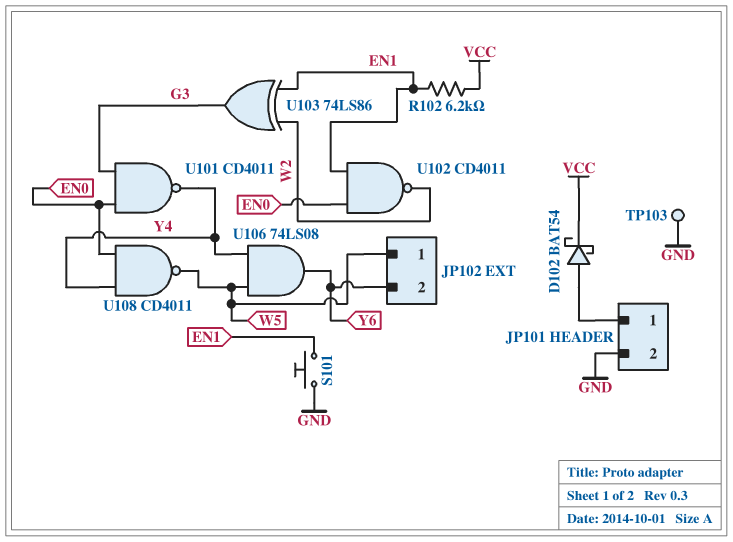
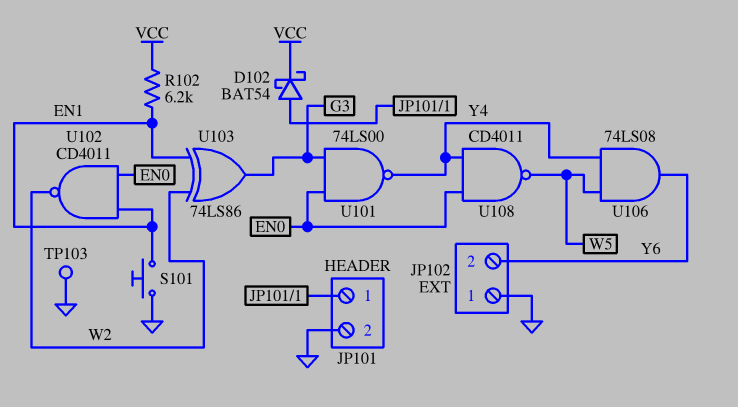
JP102 pin 1: W5 -> GND
U101: NAND CD4011 (in EN0, in G3, out Y4) -> NAND 74LS00 (in EN0, in G3, out Y4)

